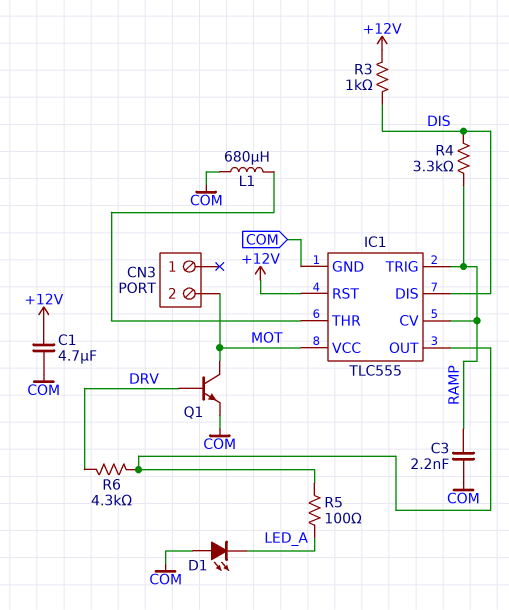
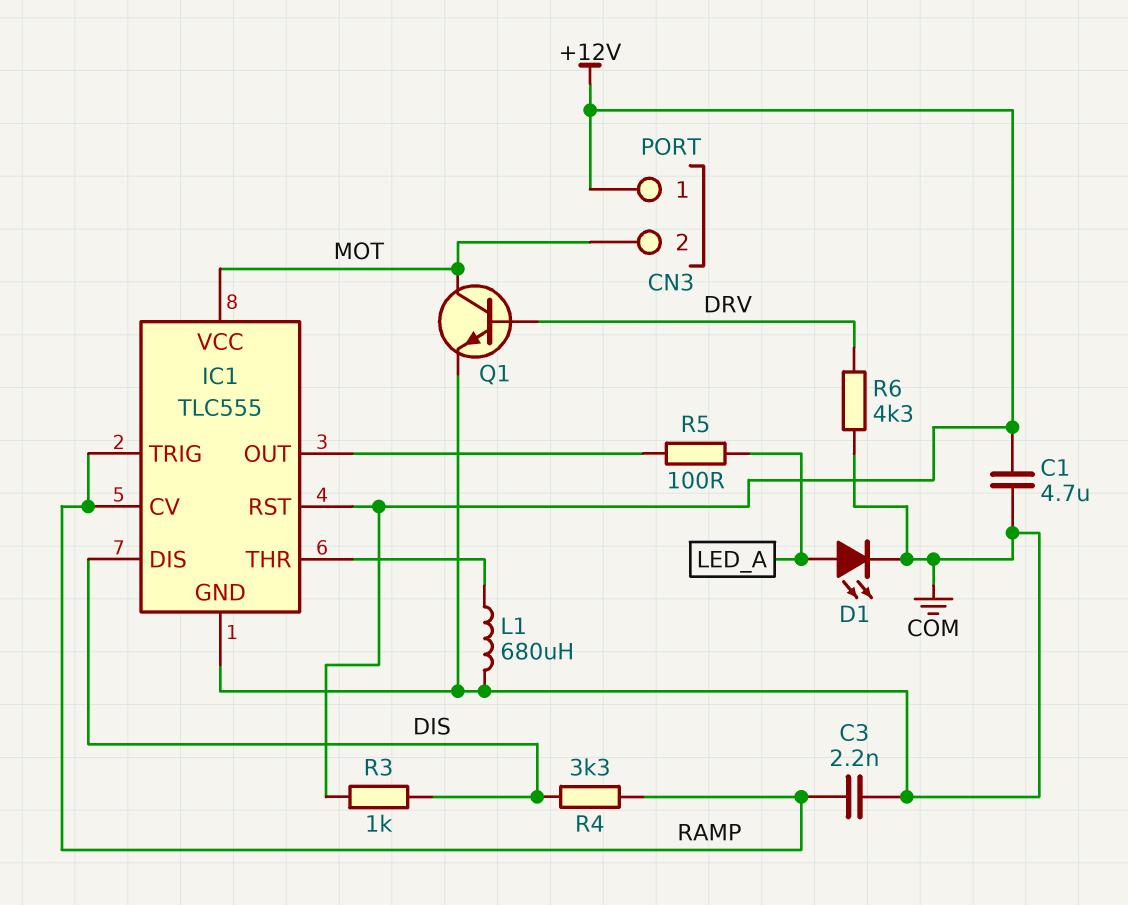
CN3 pin 1: none -> +12V
D1: LED (A COM, K LED_A) -> LED (A LED_A, K COM)
R6: 4.3k (DRV, IC1/OUT) -> 4.3k (COM, DRV)

